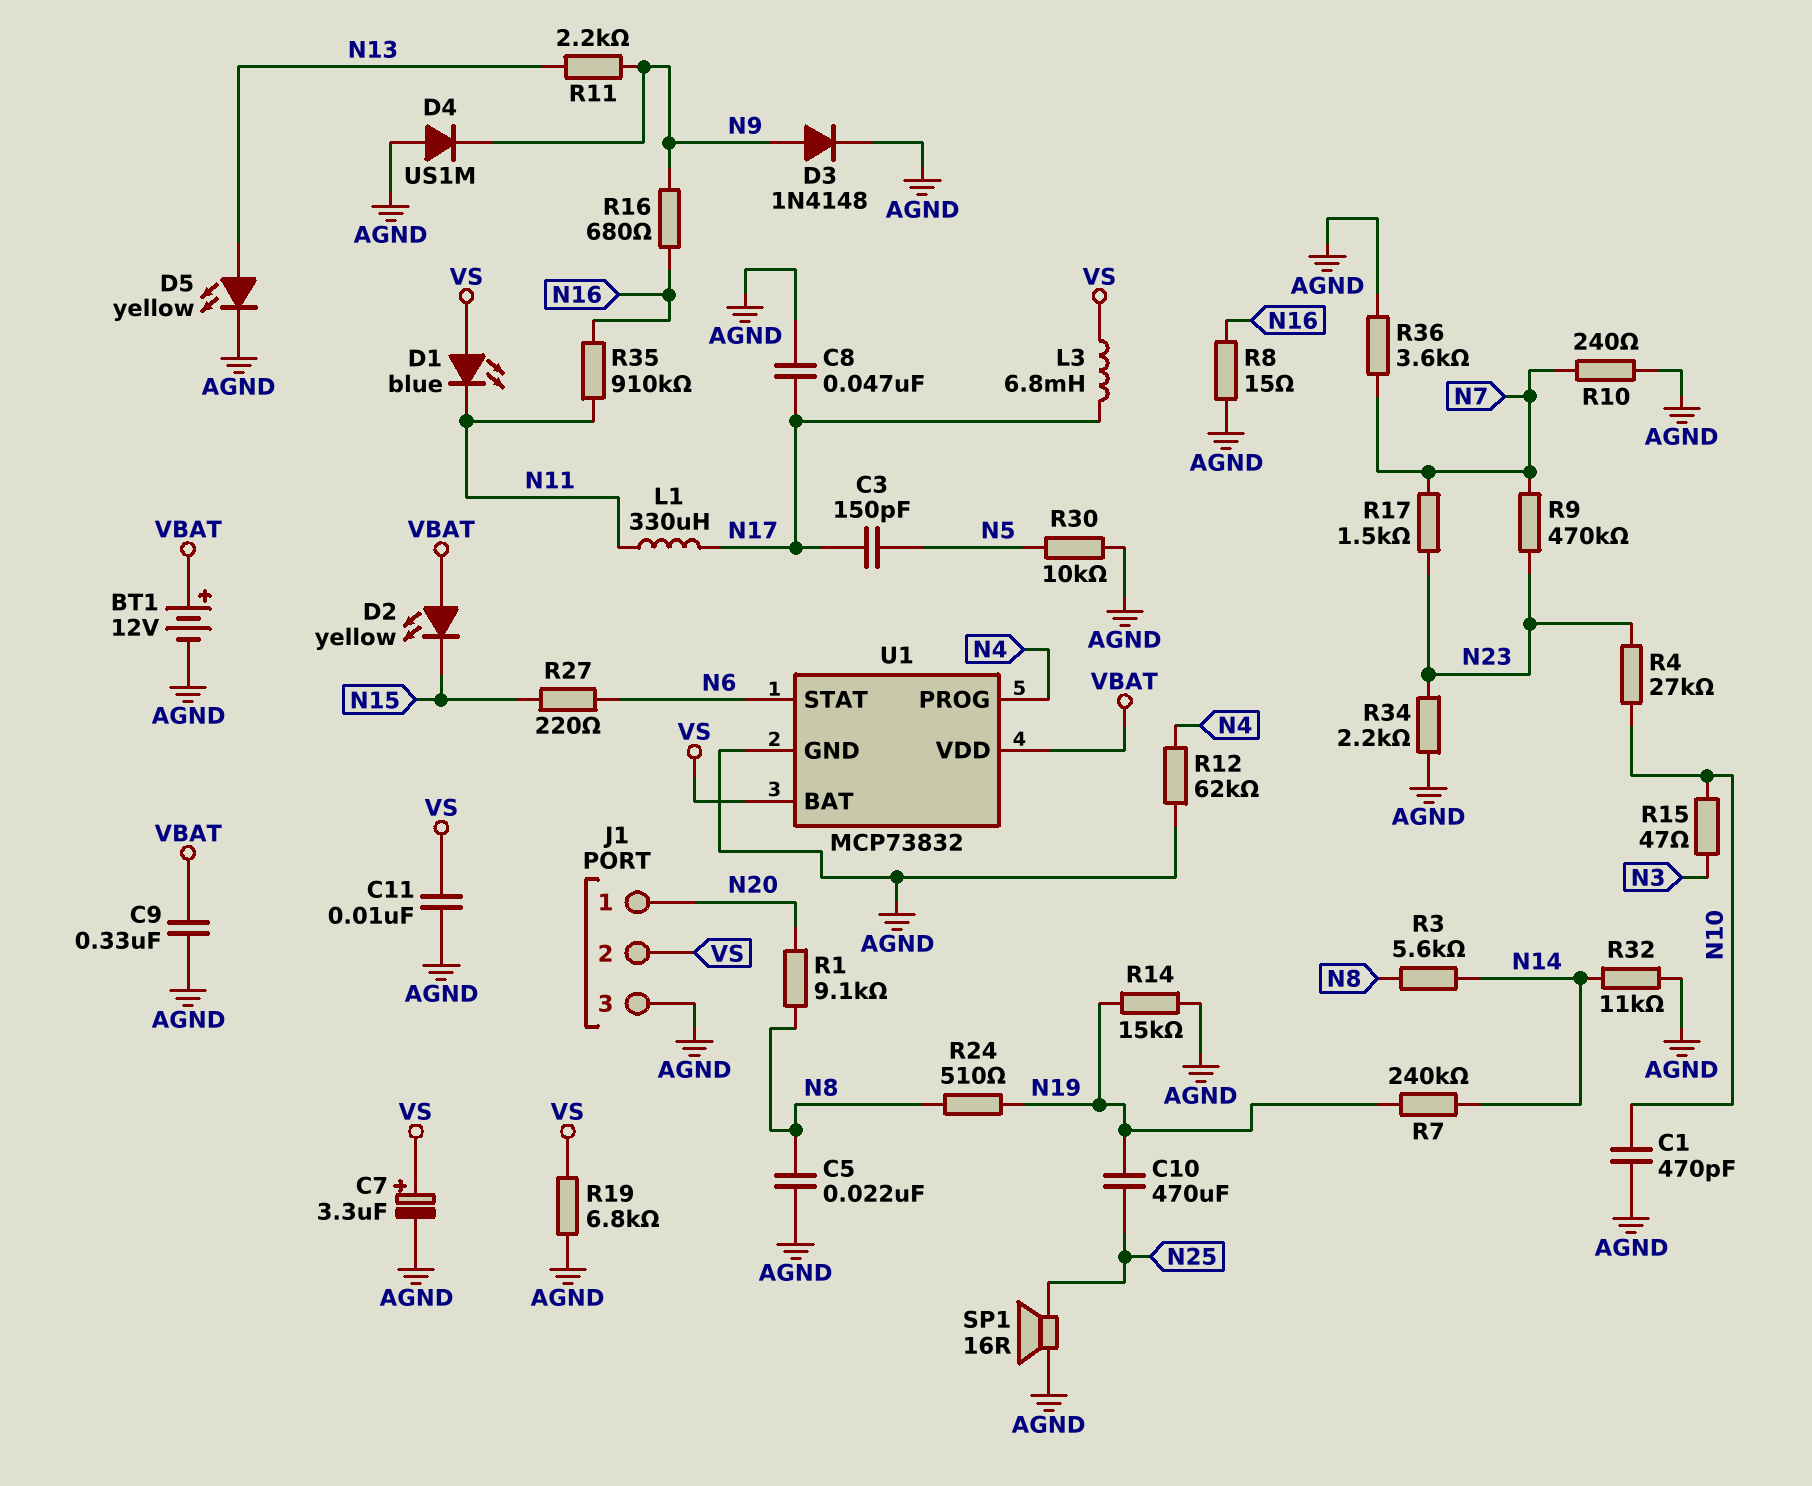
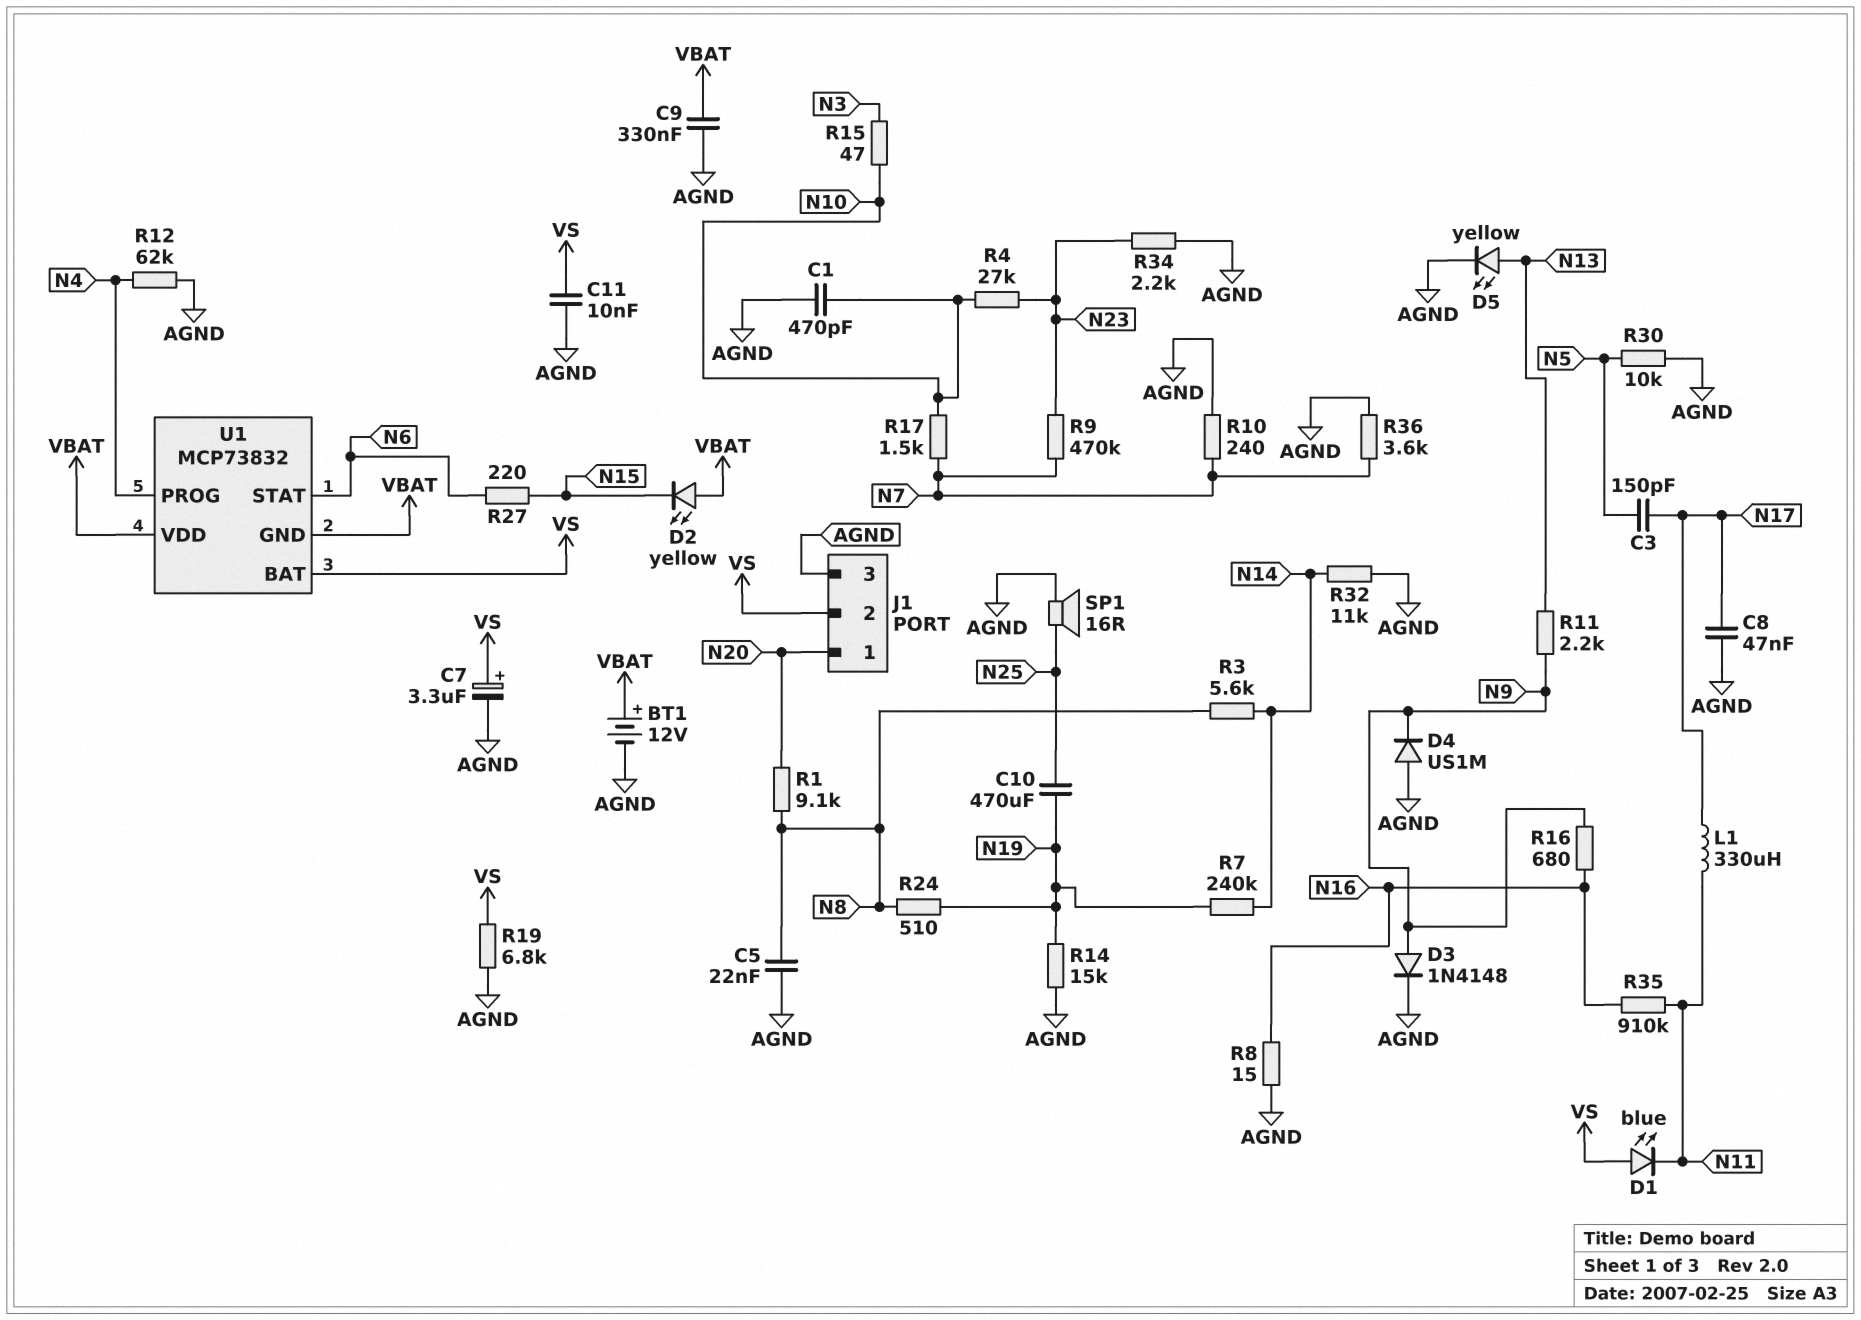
L3: 6.8mH (N17, VS) -> none
R17: 1.5k (N7, N23) -> 1.5k (N7, N10)
U1 pin GND: AGND -> VBAT

